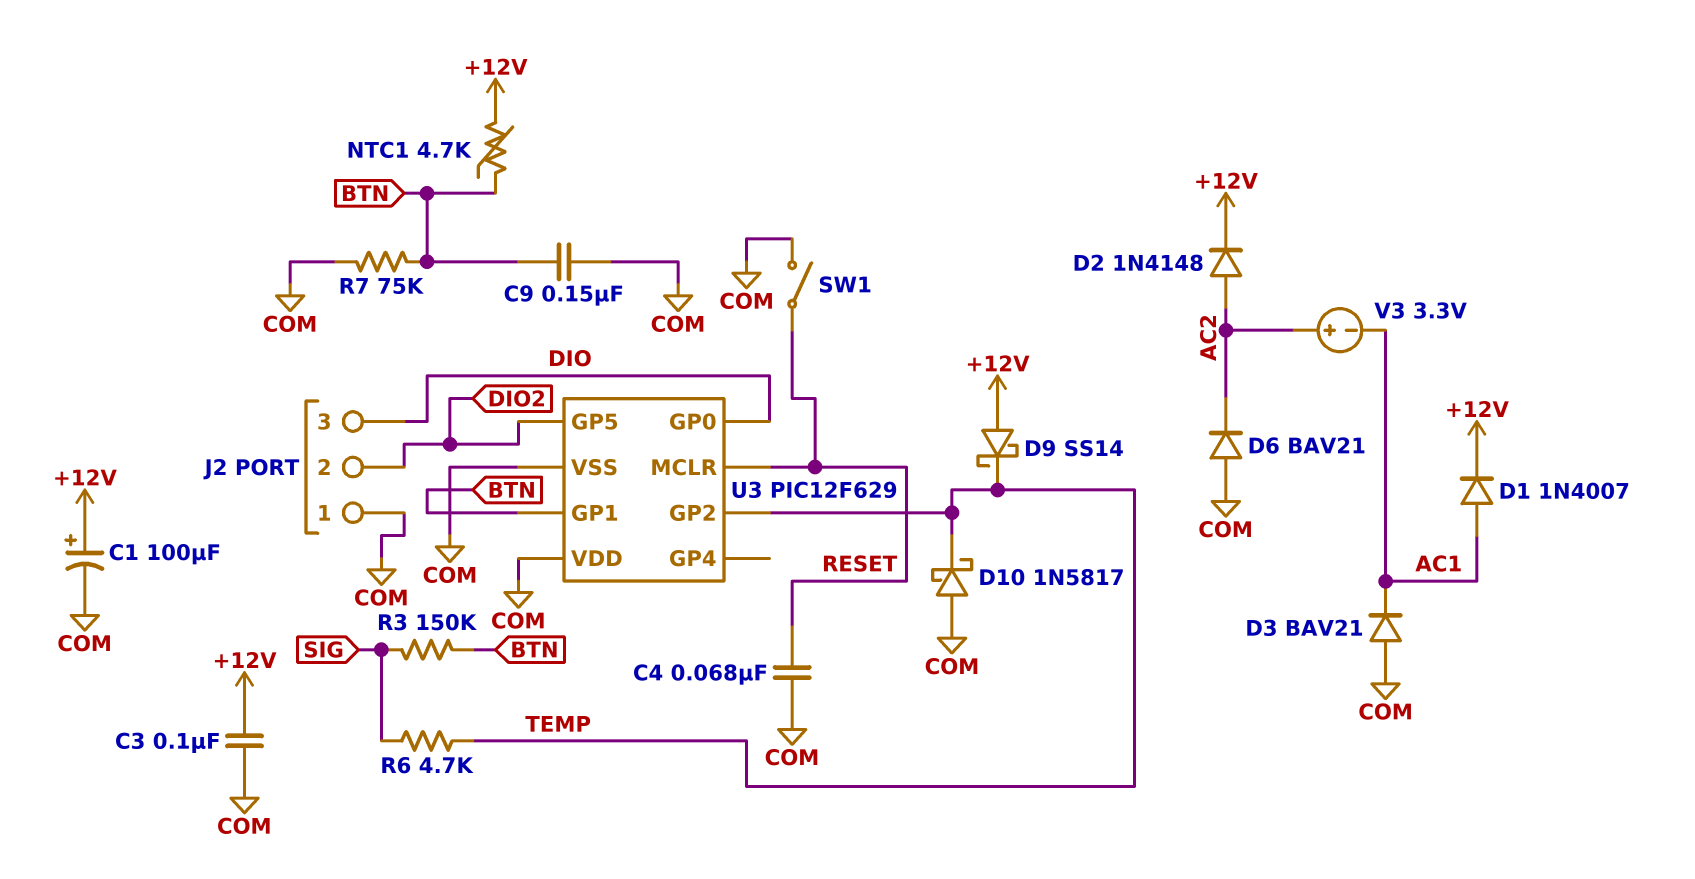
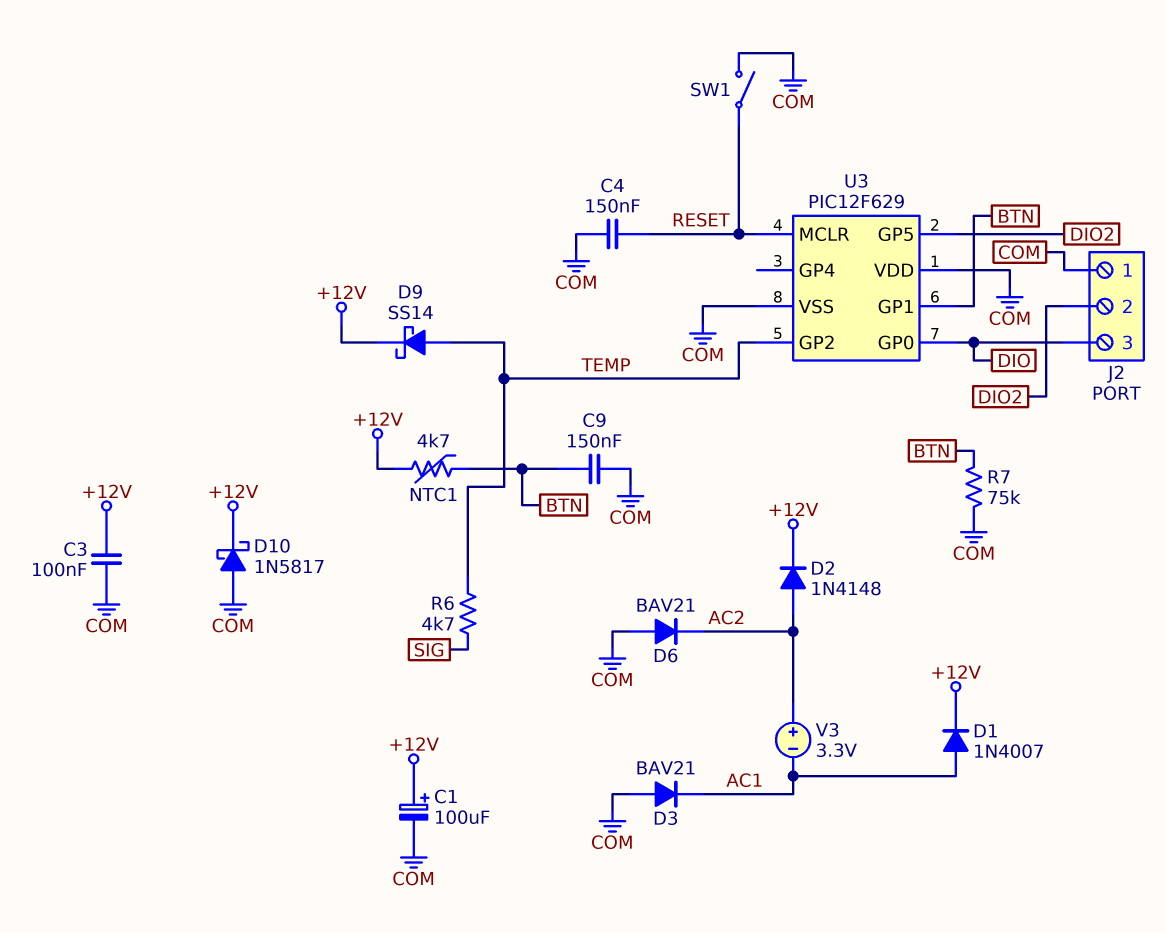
C4: 68nF (COM, RESET) -> 150nF (COM, RESET)
D9: schottky SS14 (A +12V, K TEMP) -> schottky SS14 (A TEMP, K +12V)
D10: schottky 1N5817 (A COM, K TEMP) -> schottky 1N5817 (A COM, K +12V)
R3: 150k (BTN, SIG) -> none

